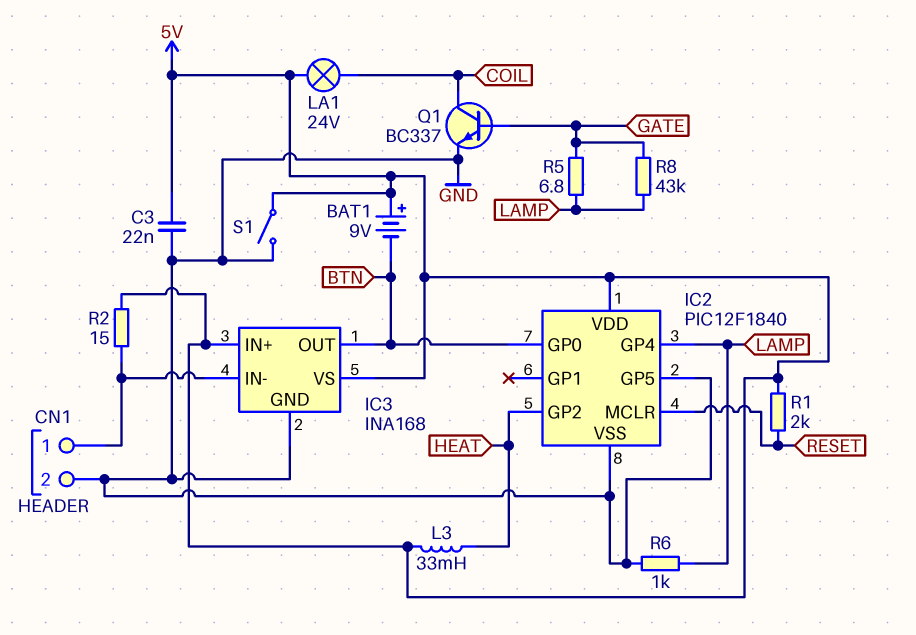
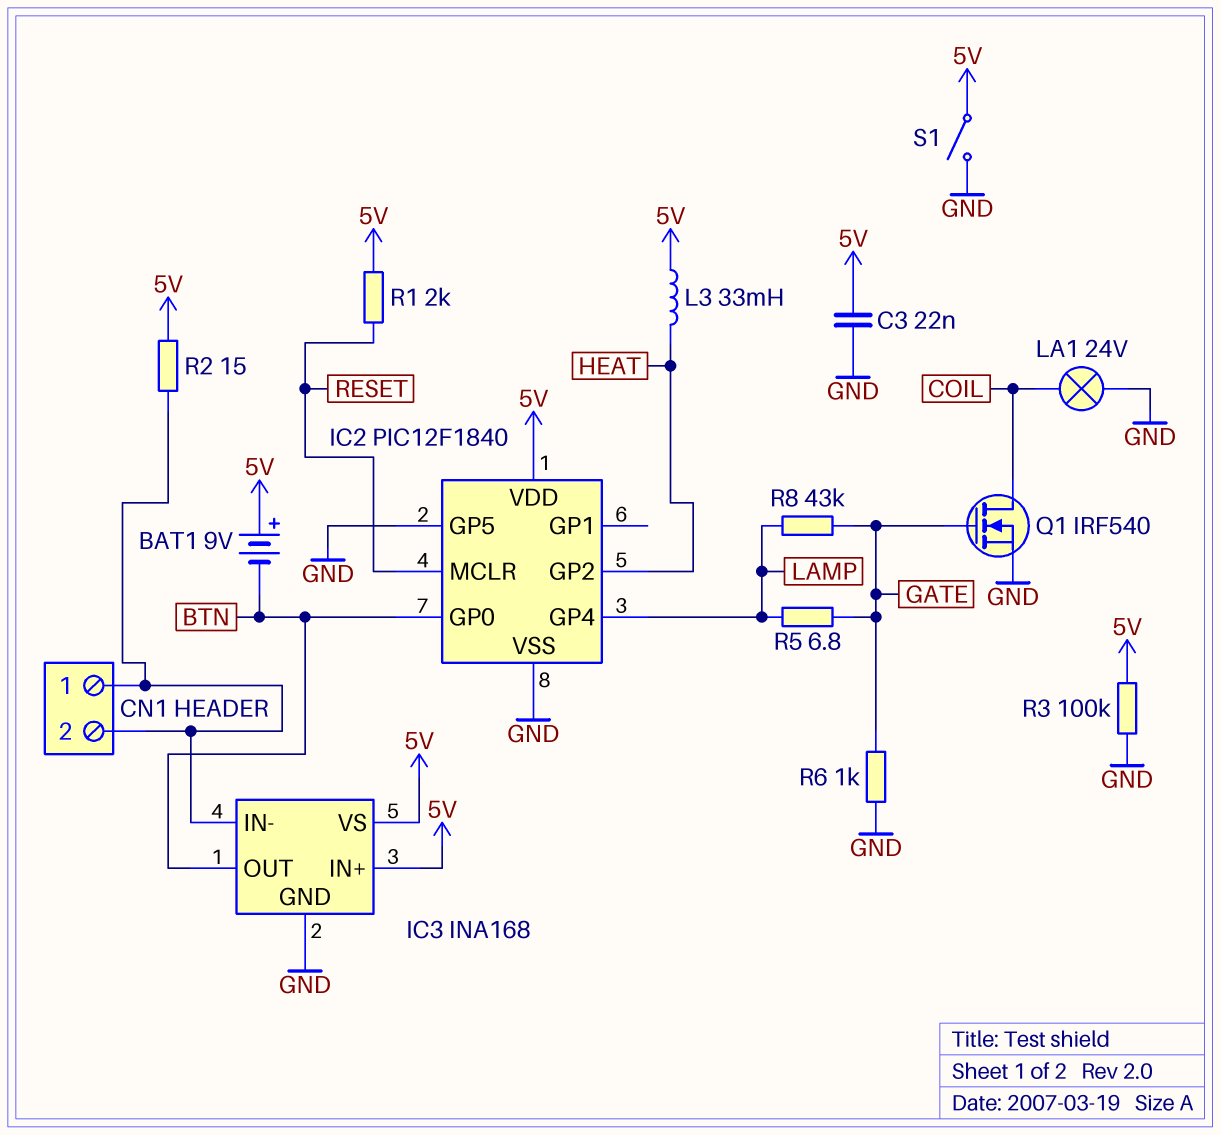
CN1 pin 2: GND -> CN1/1
LA1: lamp 24V (5V, COIL) -> lamp 24V (COIL, GND)
Q1: NPN BC337 (B GATE, C COIL, E GND) -> NMOS IRF540 (G GATE, D COIL, S GND)
R3: none -> 100k (5V, GND)
R6: 1k (GND, LAMP) -> 1k (GATE, GND)

